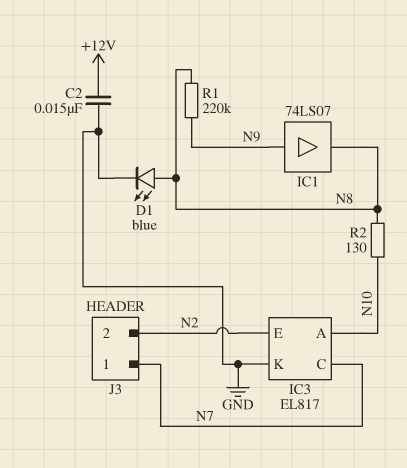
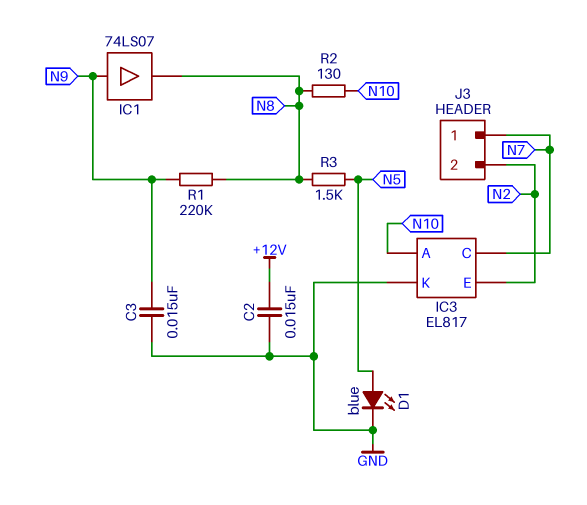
C3: none -> 15nF (GND, N9)
D1: LED blue (A N8, K GND) -> LED blue (A N5, K GND)
R3: none -> 1.5k (N5, N8)

